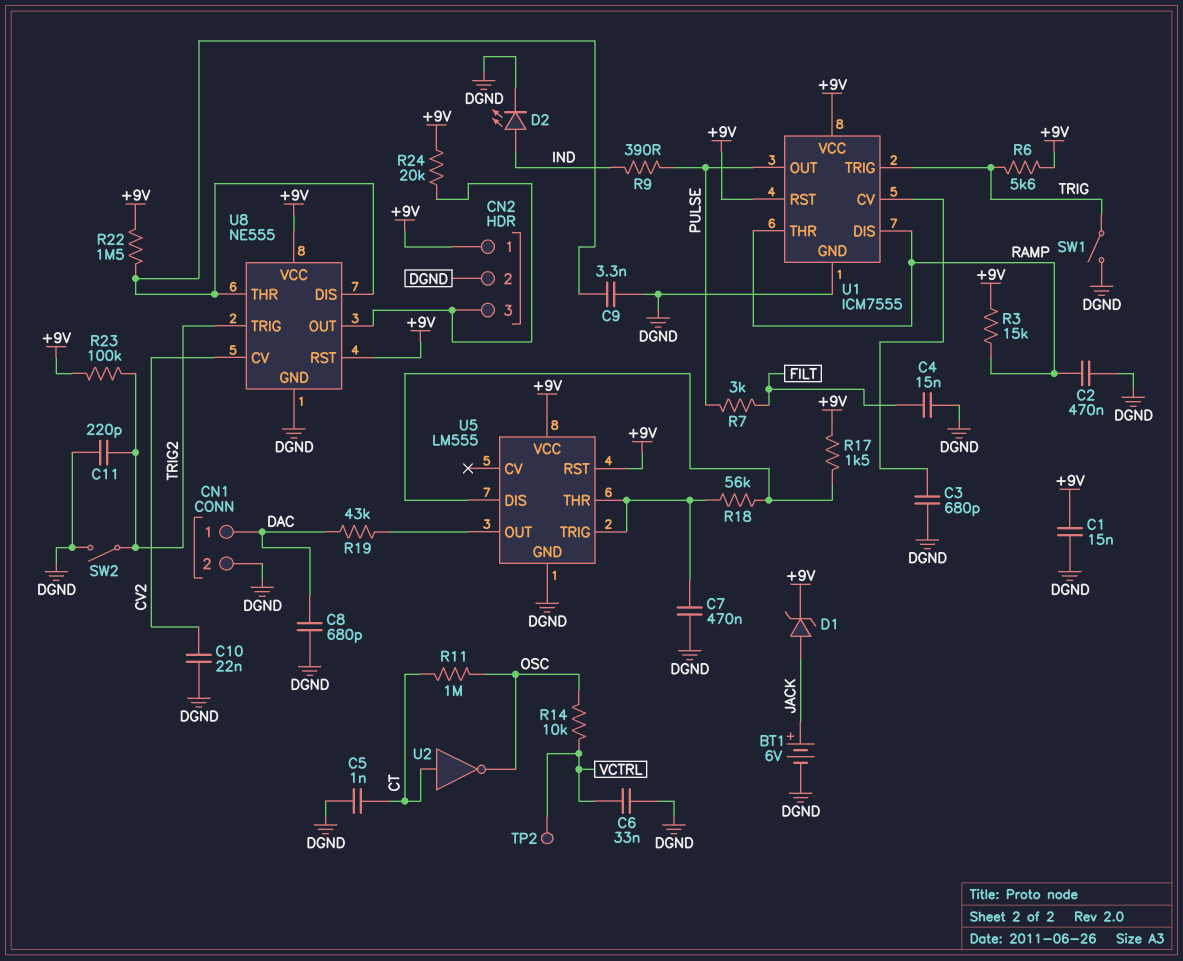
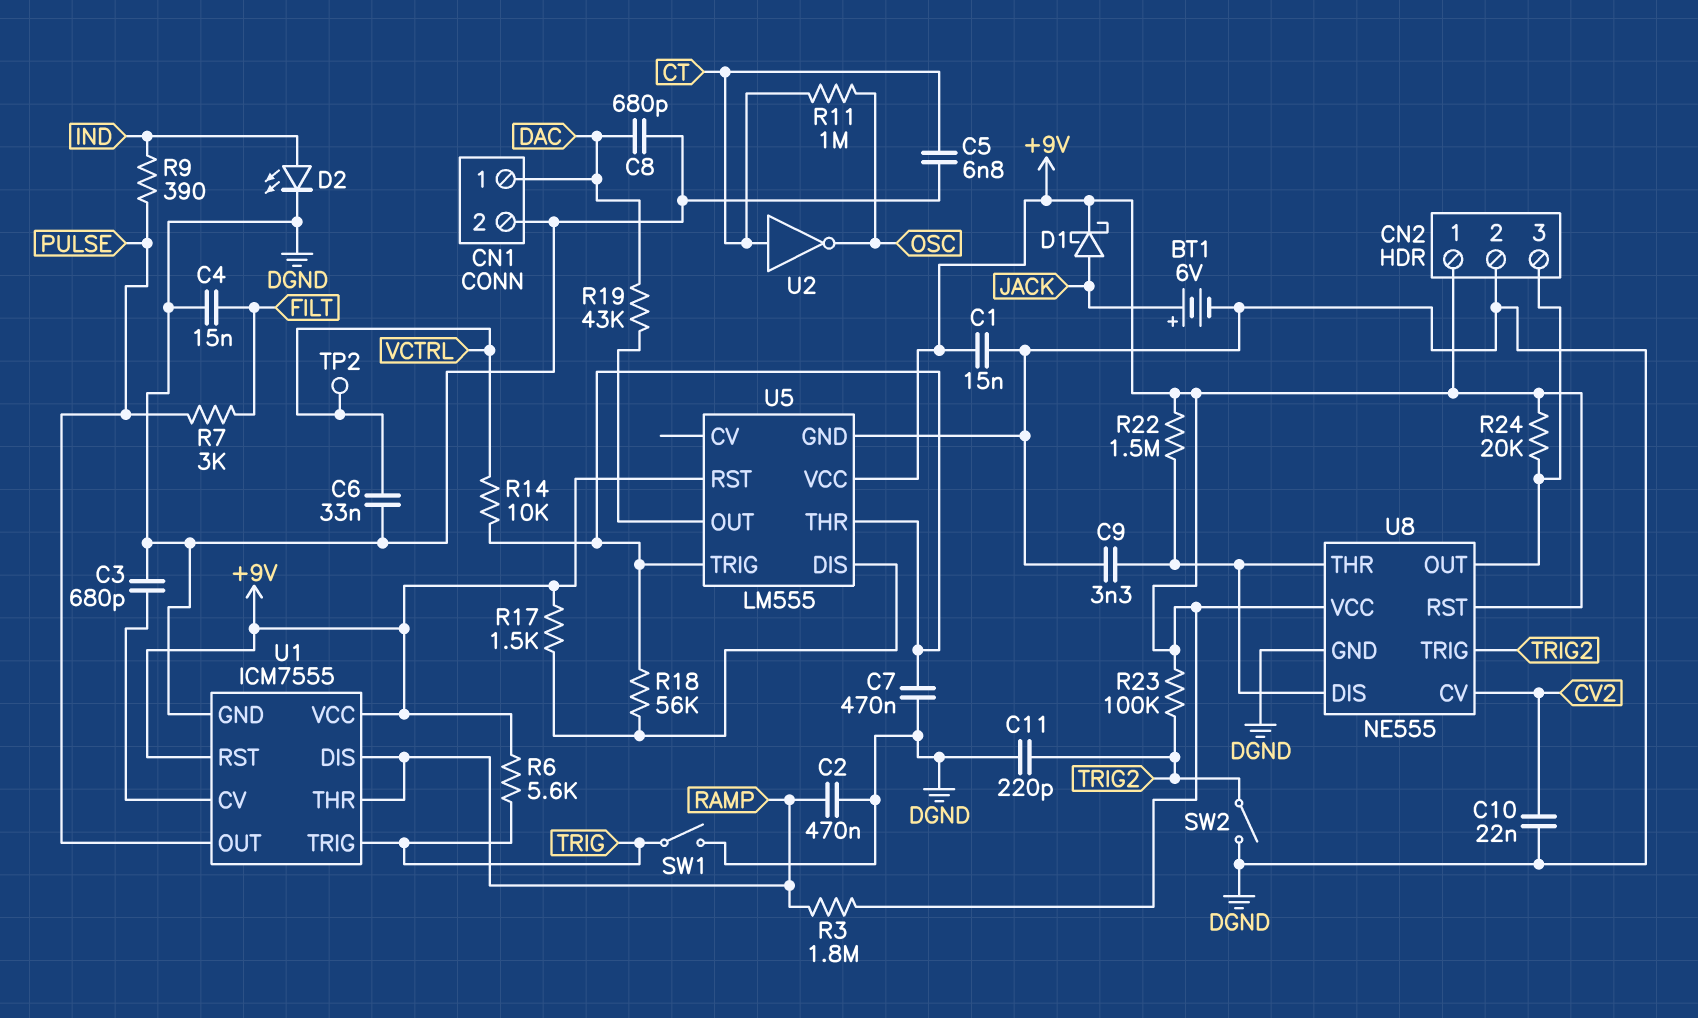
C5: 1nF (CT, DGND) -> 6.8nF (CT, DGND)
D1: zener (A JACK, K +9V) -> schottky (A JACK, K +9V)
R3: 15k (+9V, RAMP) -> 1.8M (+9V, RAMP)
R14: 10k (OSC, VCTRL) -> 10k (U5/THR, VCTRL)

